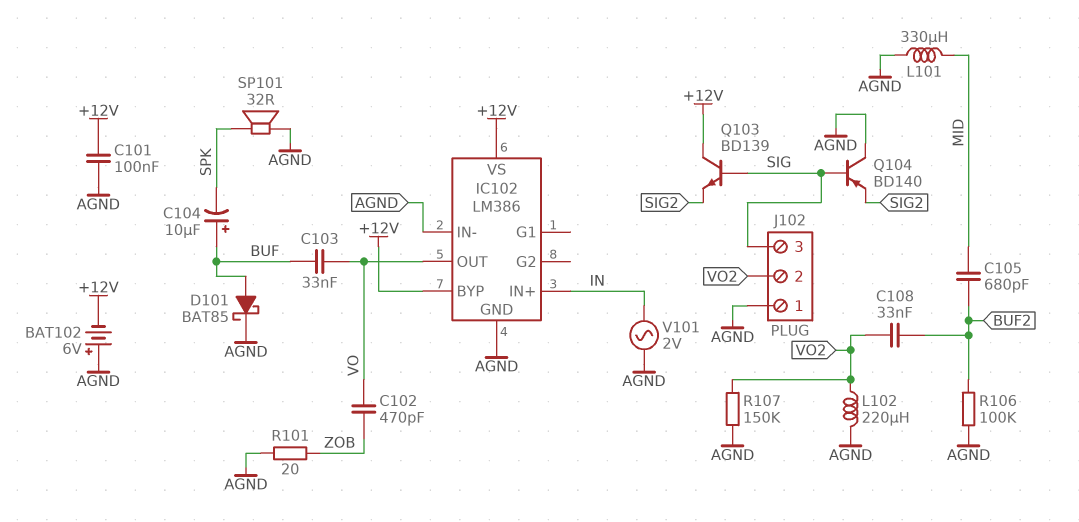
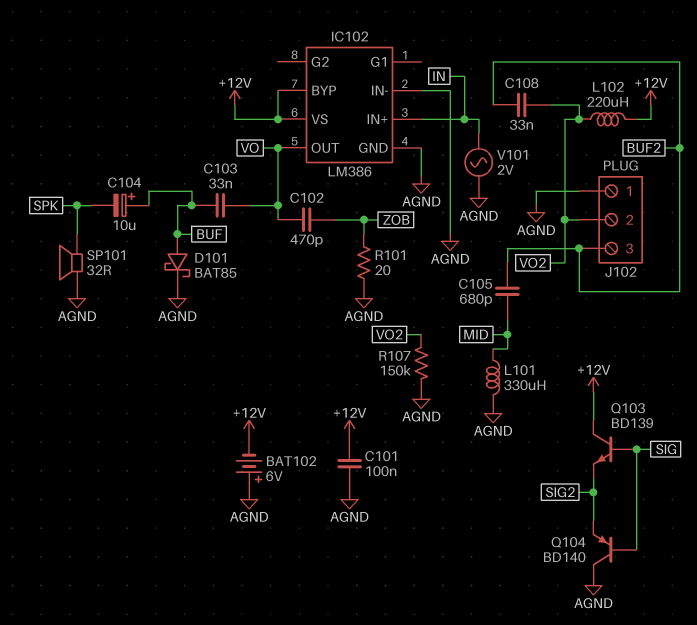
J102 pin 3: SIG -> BUF2
L102: 220uH (AGND, VO2) -> 220uH (+12V, VO2)
R106: 100k (AGND, BUF2) -> none

